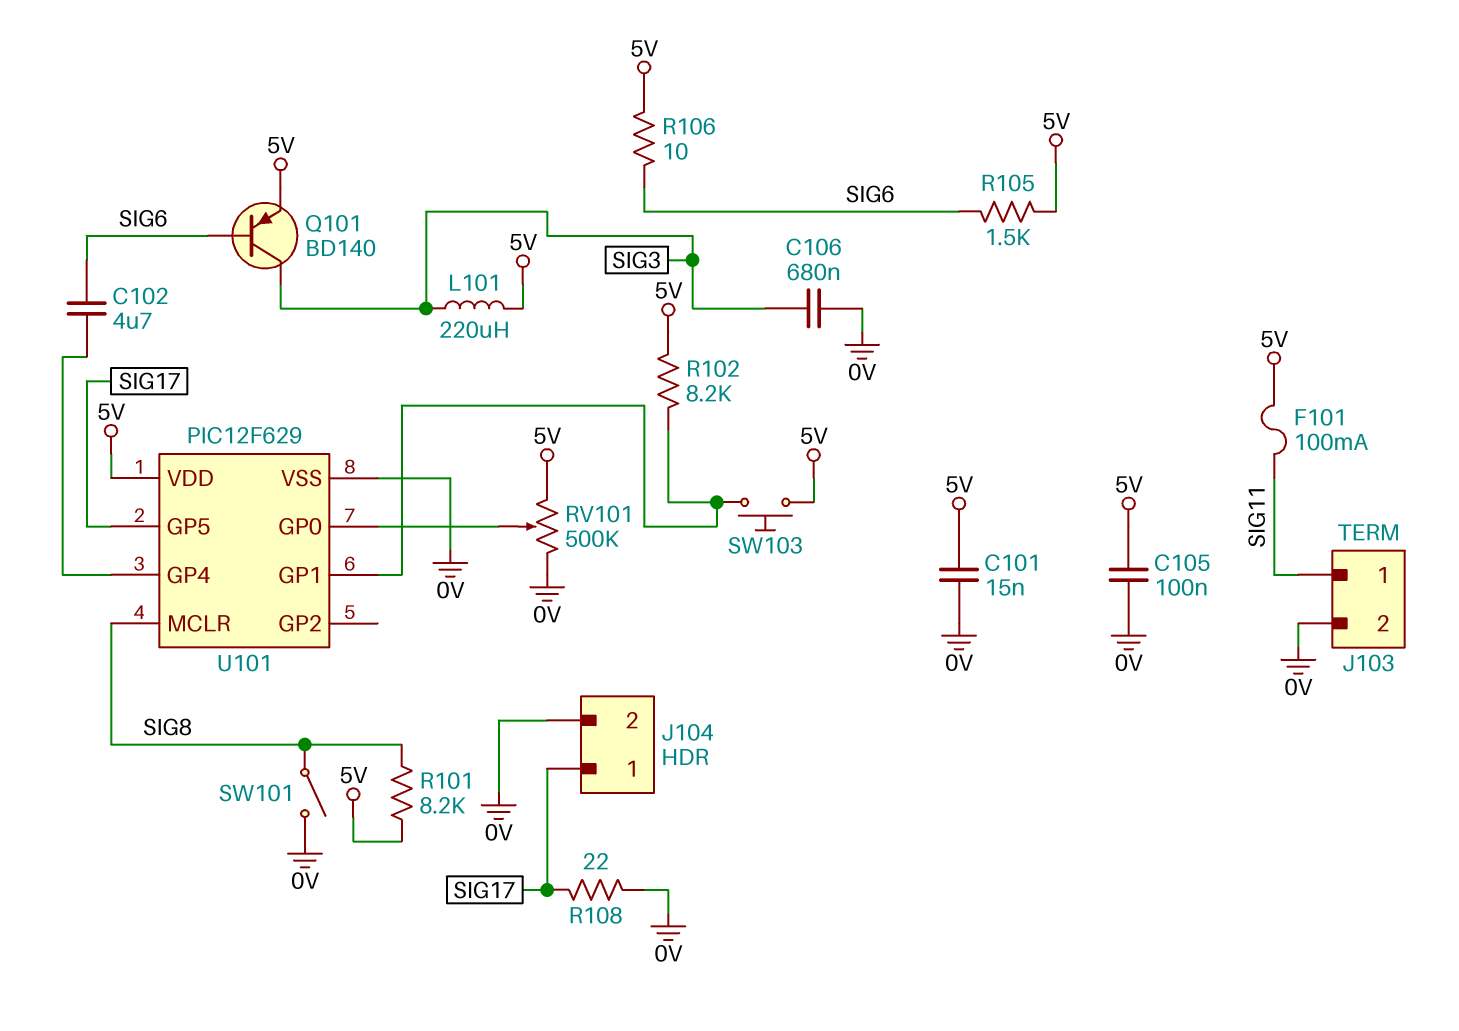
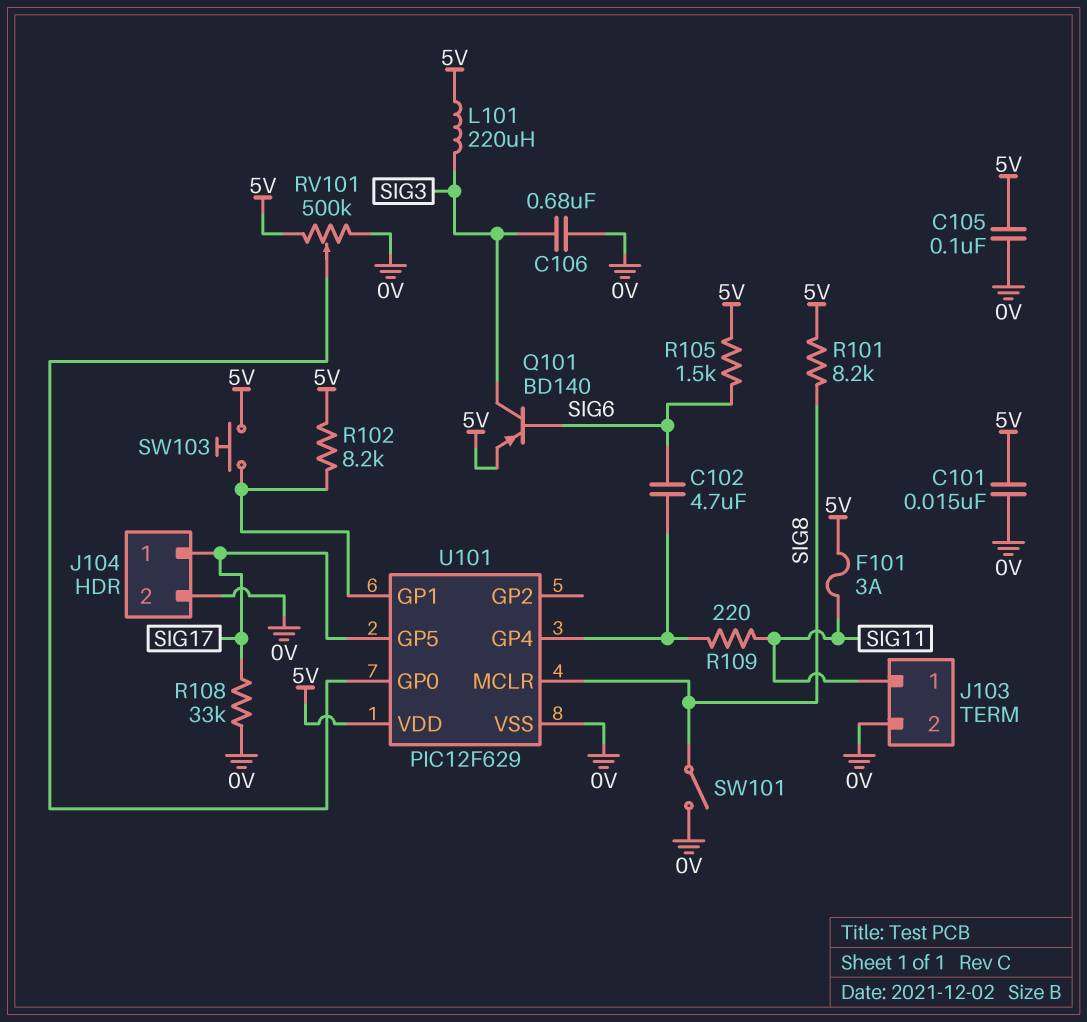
F101: 100mA (5V, SIG11) -> 3A (5V, SIG11)
R106: 10 (5V, SIG6) -> none
R108: 22 (0V, SIG17) -> 33k (0V, SIG17)
R109: none -> 220 (SIG11, U101/GP4)

